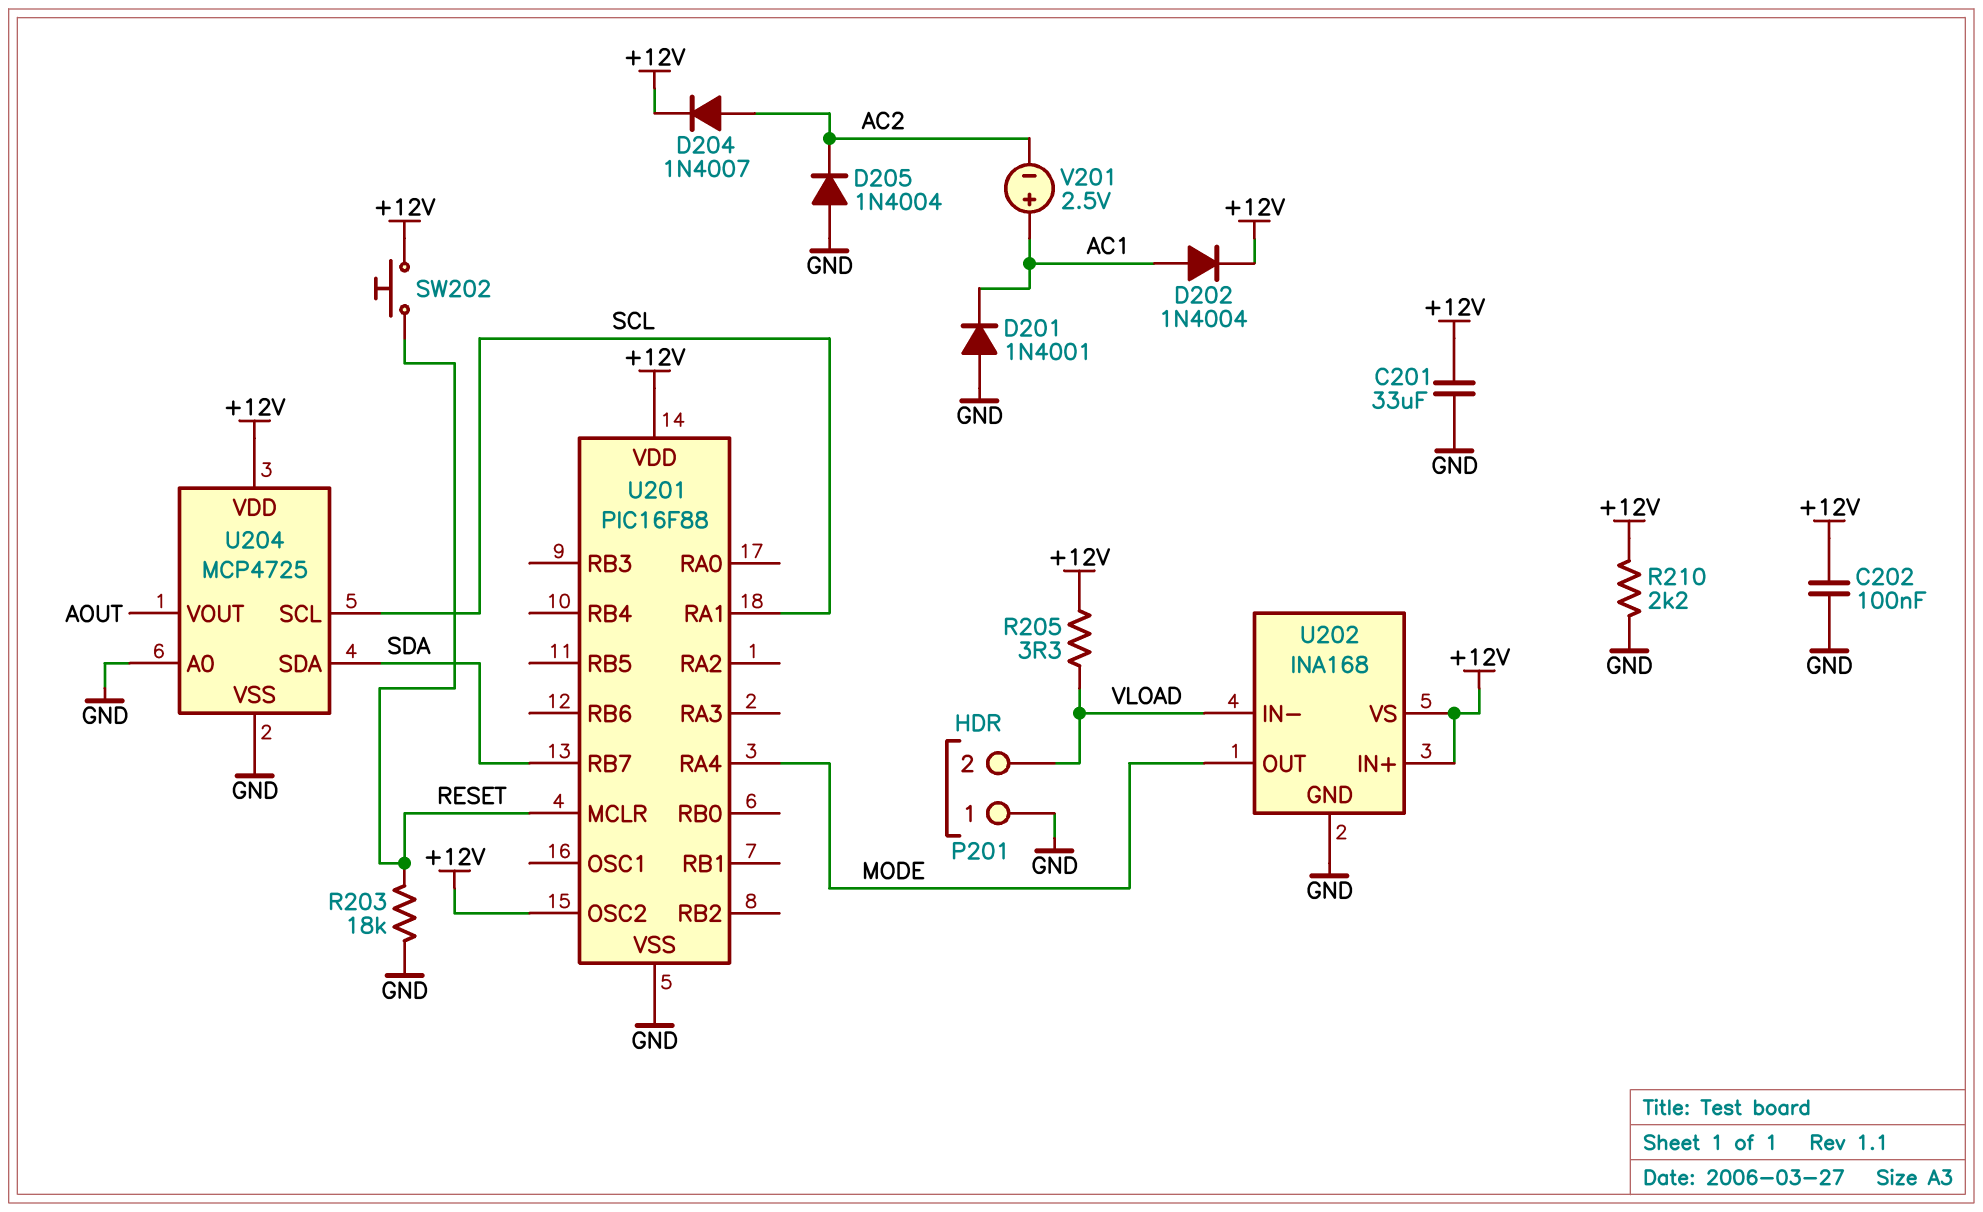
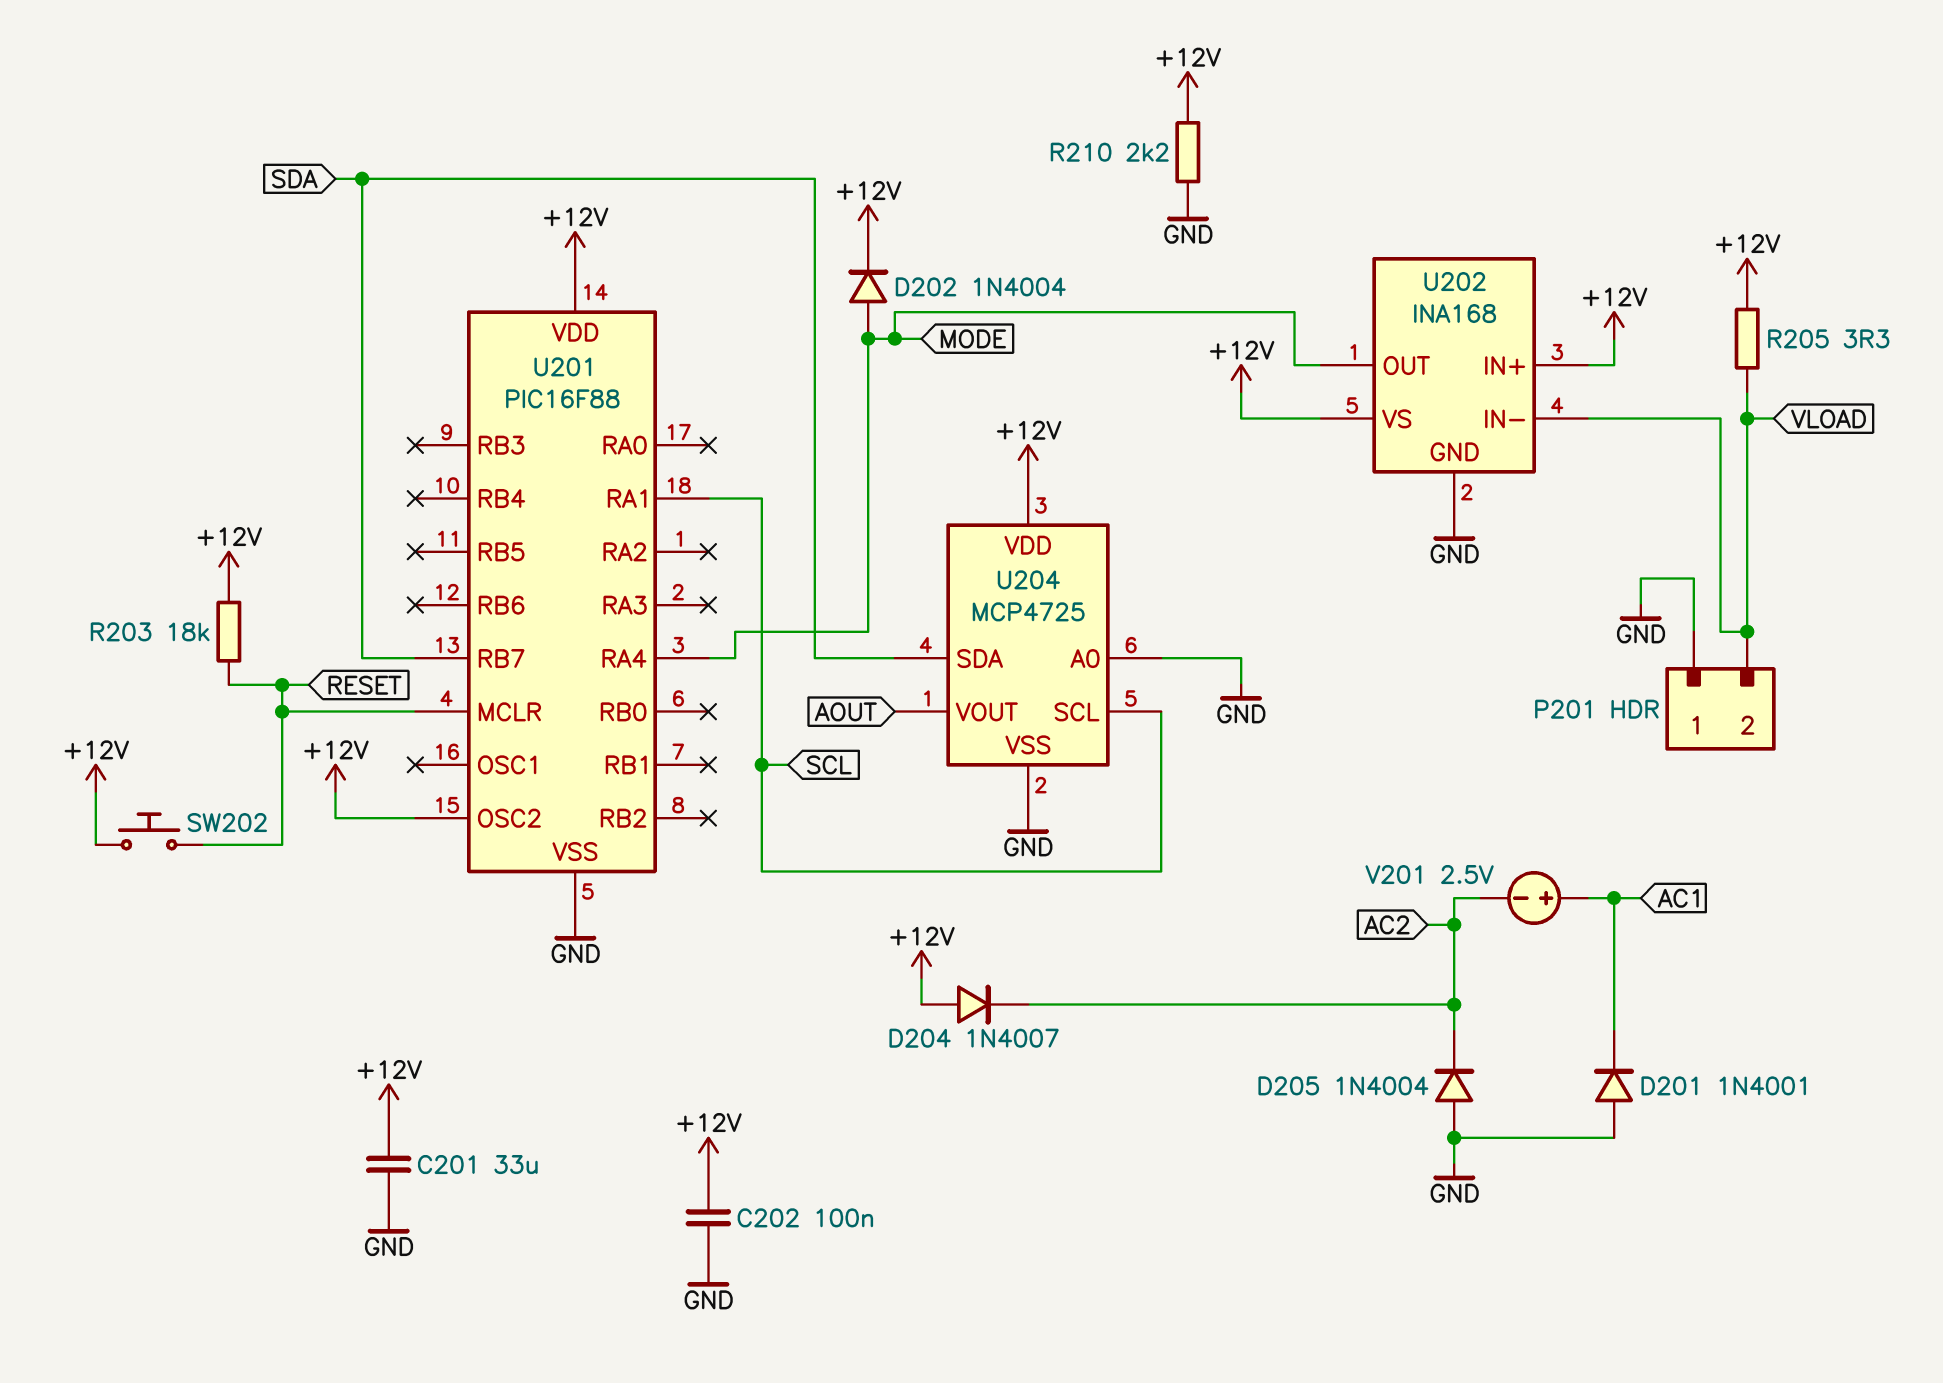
D202: diode 1N4004 (A AC1, K +12V) -> diode 1N4004 (A MODE, K +12V)
D204: diode 1N4007 (A AC2, K +12V) -> diode 1N4007 (A +12V, K AC2)
R203: 18k (GND, RESET) -> 18k (+12V, RESET)

